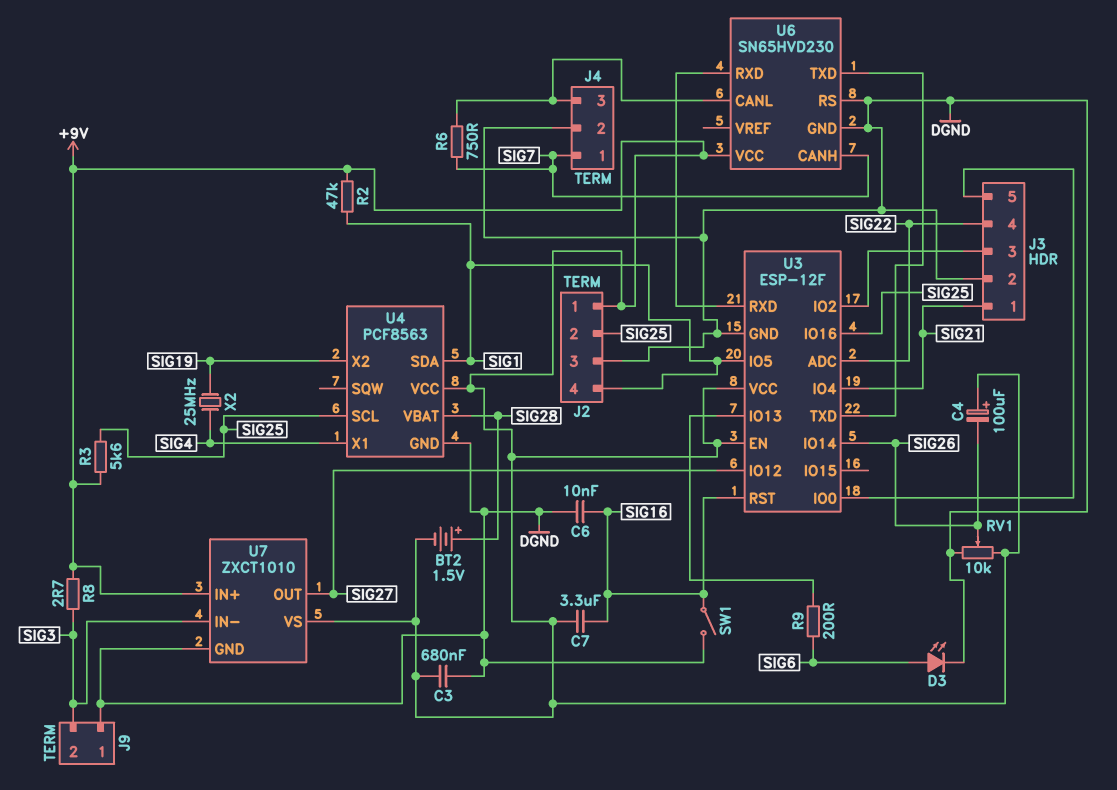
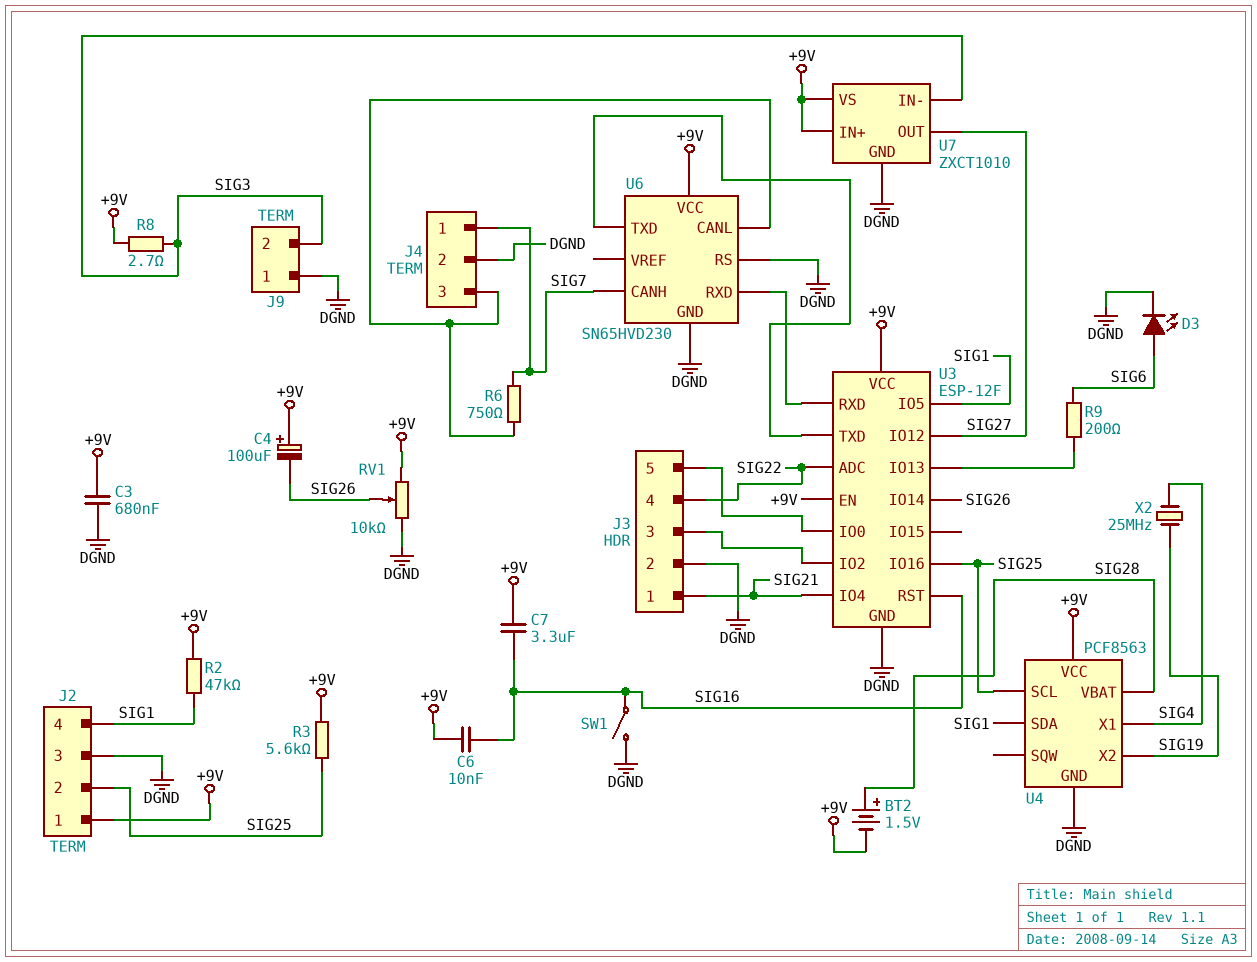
C6: 10nF (DGND, SIG16) -> 10nF (+9V, SIG16)

